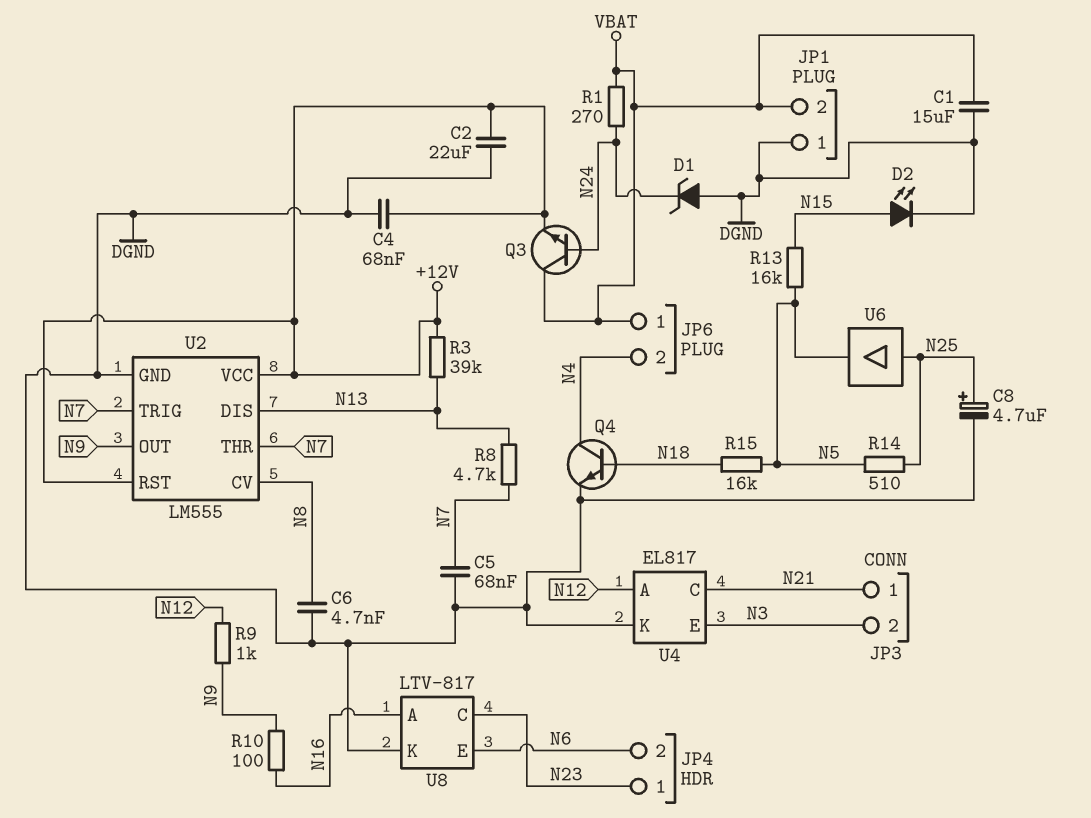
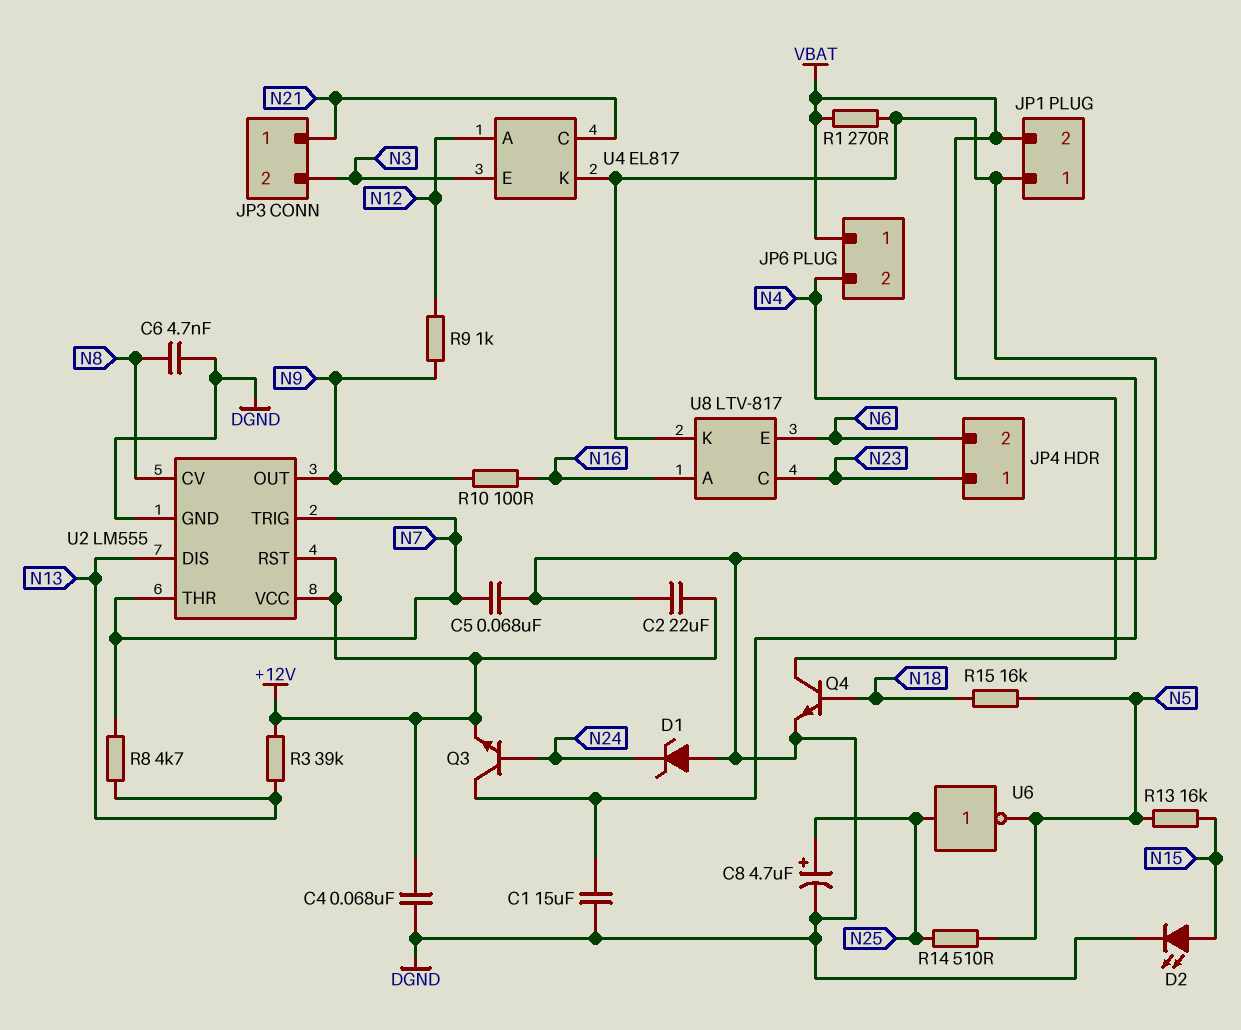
R1: 270 (N24, VBAT) -> 270 (DGND, VBAT)
U6: buffer (in N25, out N5) -> NOT (in N25, out N5)

